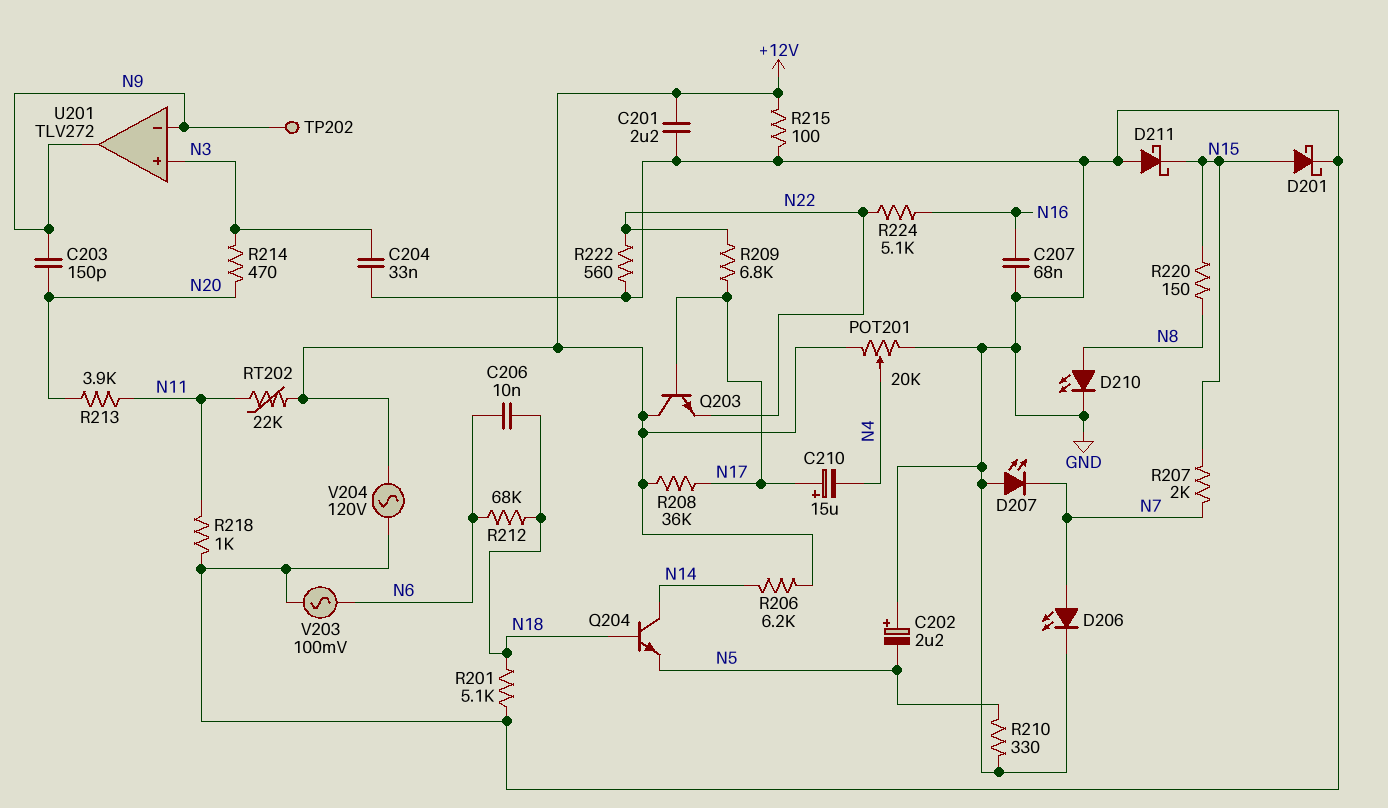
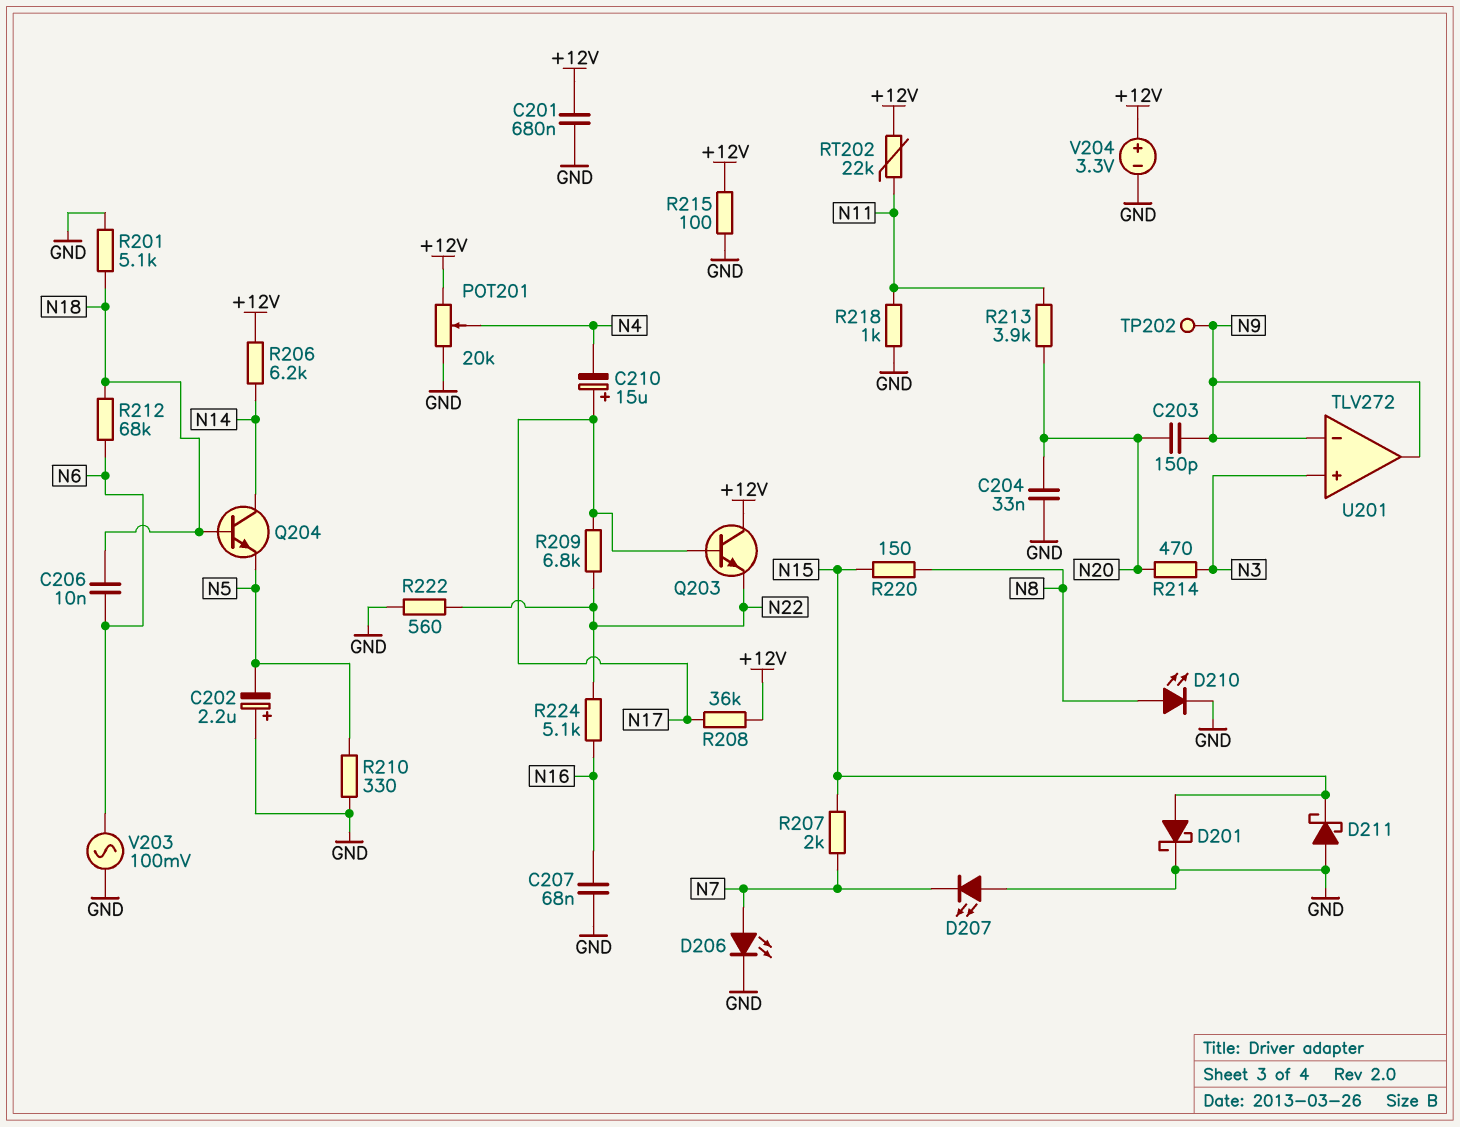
C201: 2.2uF (+12V, GND) -> 680nF (+12V, GND)
C204: 33nF (GND, N3) -> 33nF (GND, N20)
V204: AC 120V (+12V, GND) -> 3.3V (plus +12V, minus GND)

